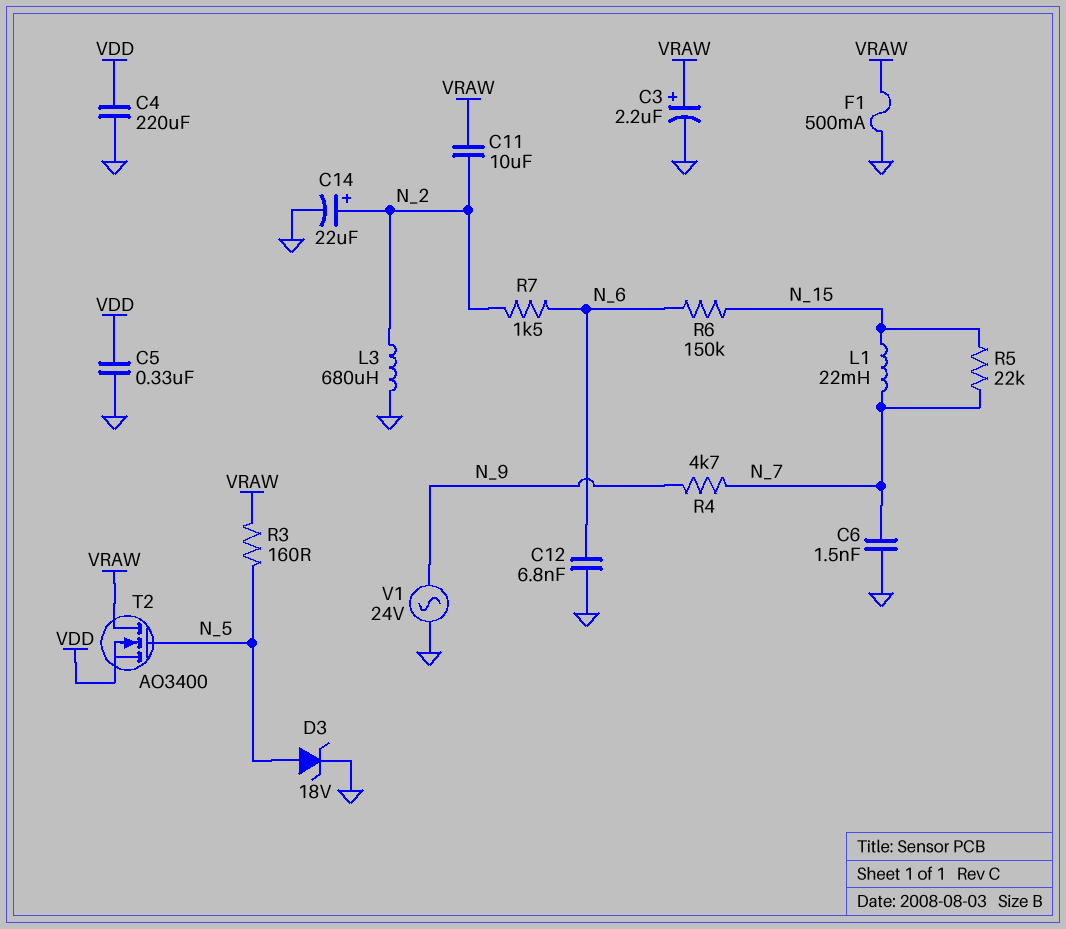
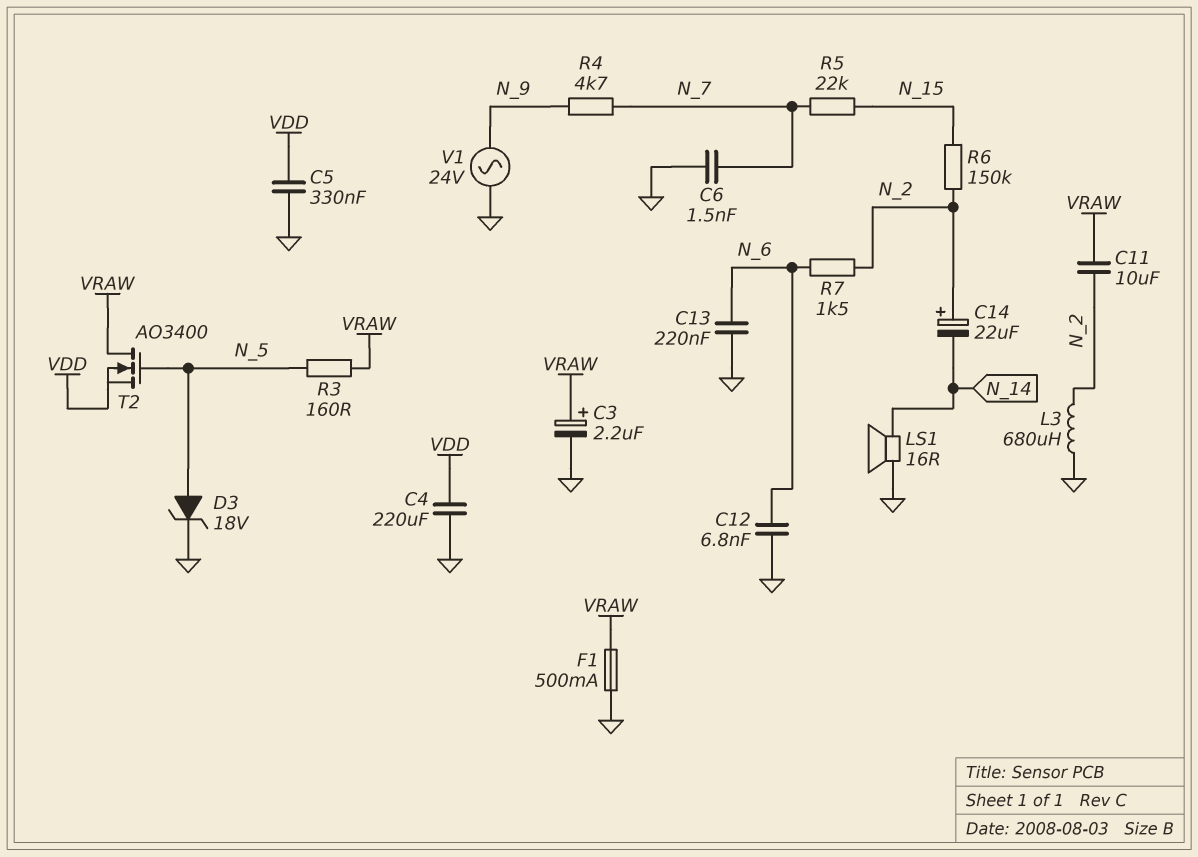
C13: none -> 220nF (GND, N_6)
C14: 22uF (plus N_2, minus GND) -> 22uF (plus N_2, minus N_14)
L1: 22mH (N_7, N_15) -> none
LS1: none -> speaker 16R (GND, N_14)
R6: 150k (N_6, N_15) -> 150k (N_2, N_15)

